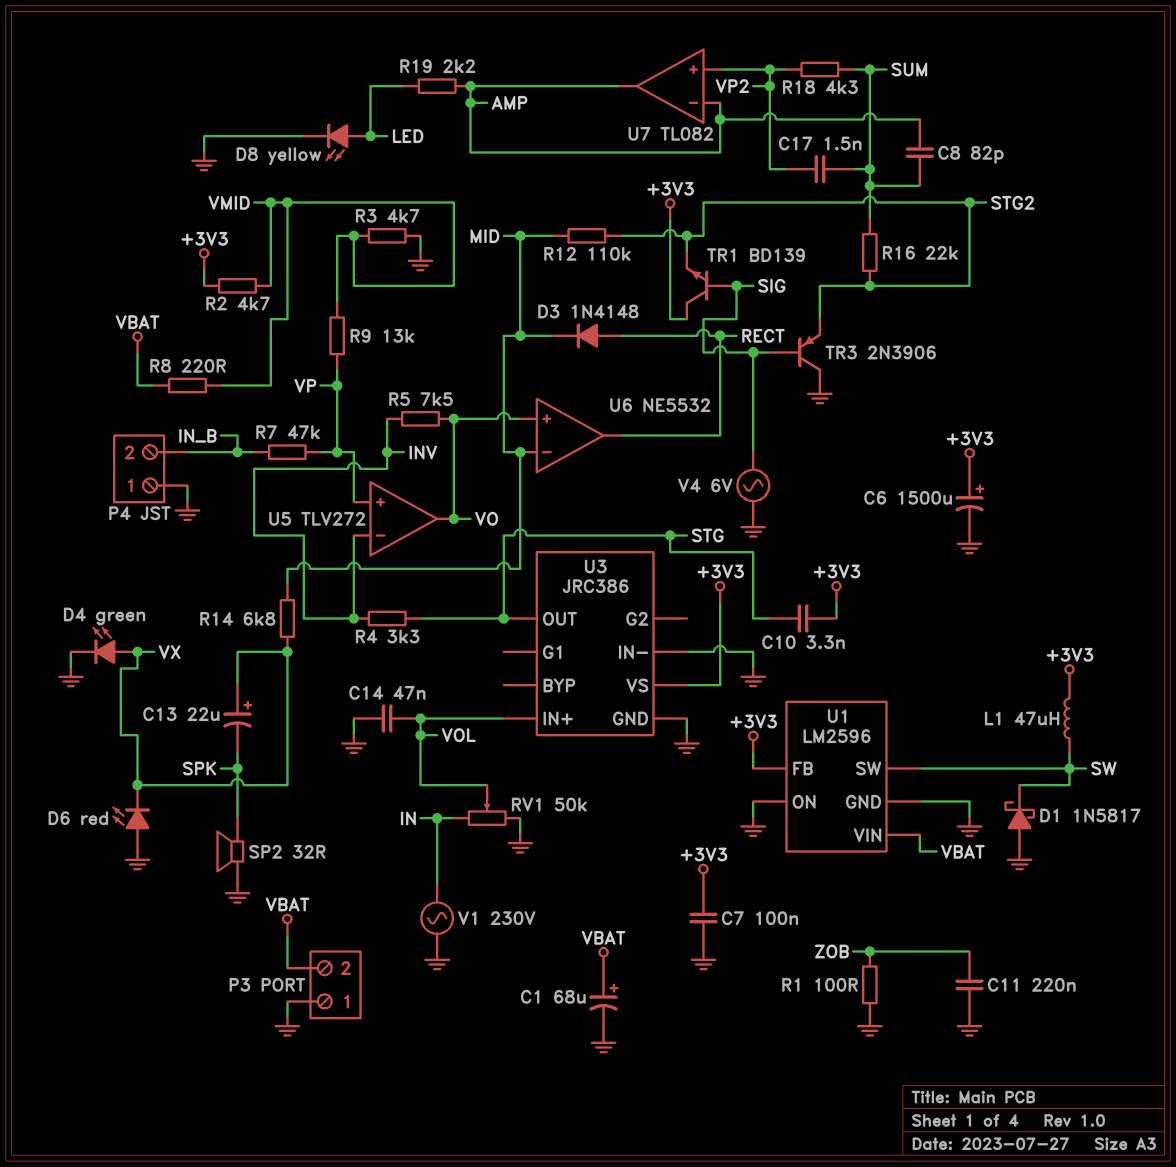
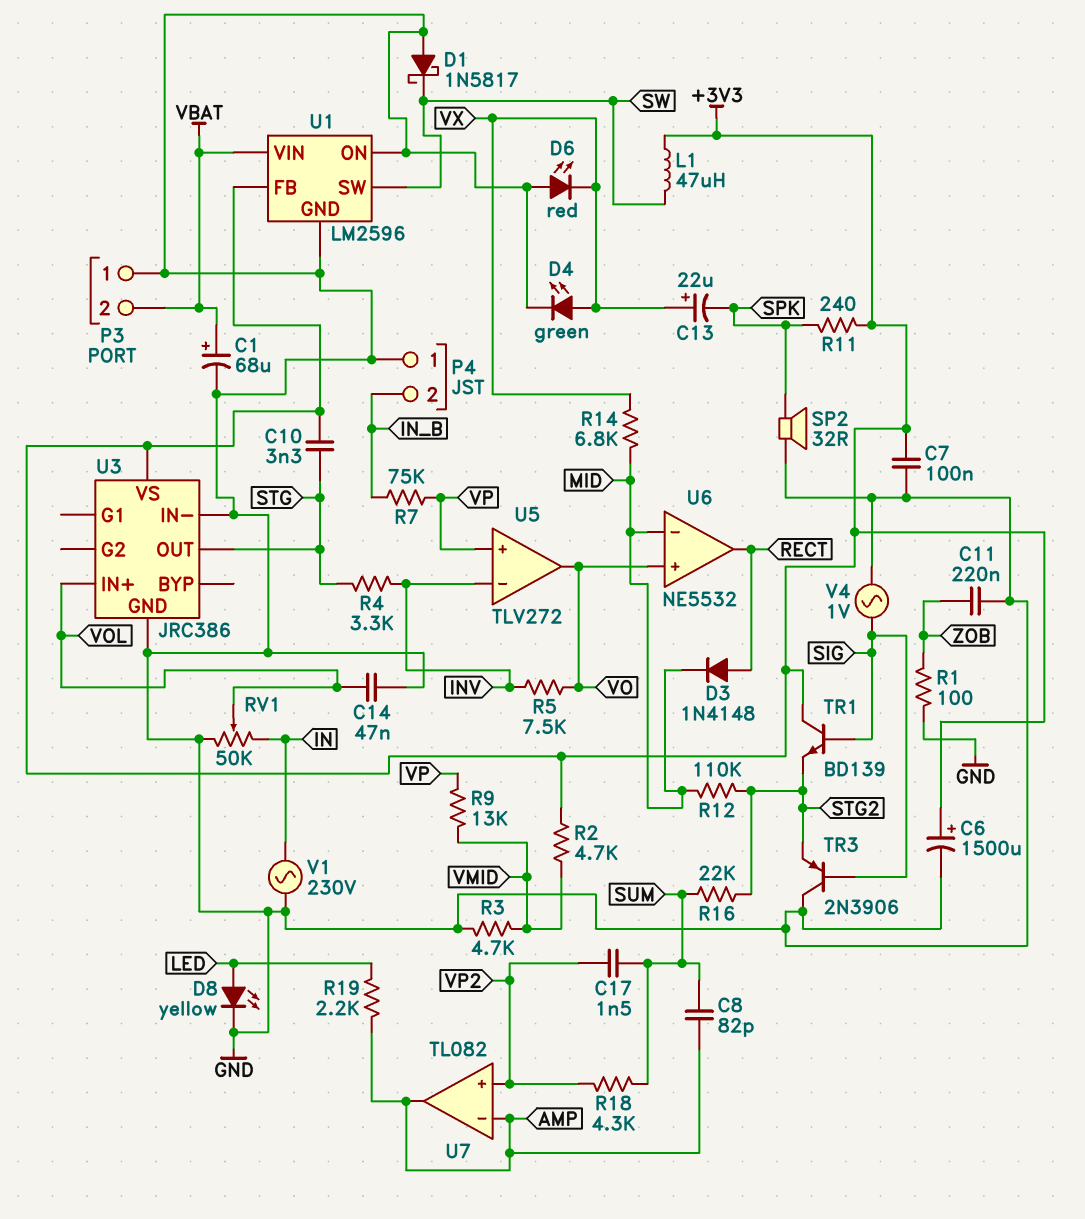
R7: 47k (IN_B, VP) -> 75k (IN_B, VP)
R8: 220 (VBAT, VMID) -> none
R11: none -> 240 (+3V3, SPK)
V4: AC 6V (GND, SIG) -> AC 1V (GND, SIG)

